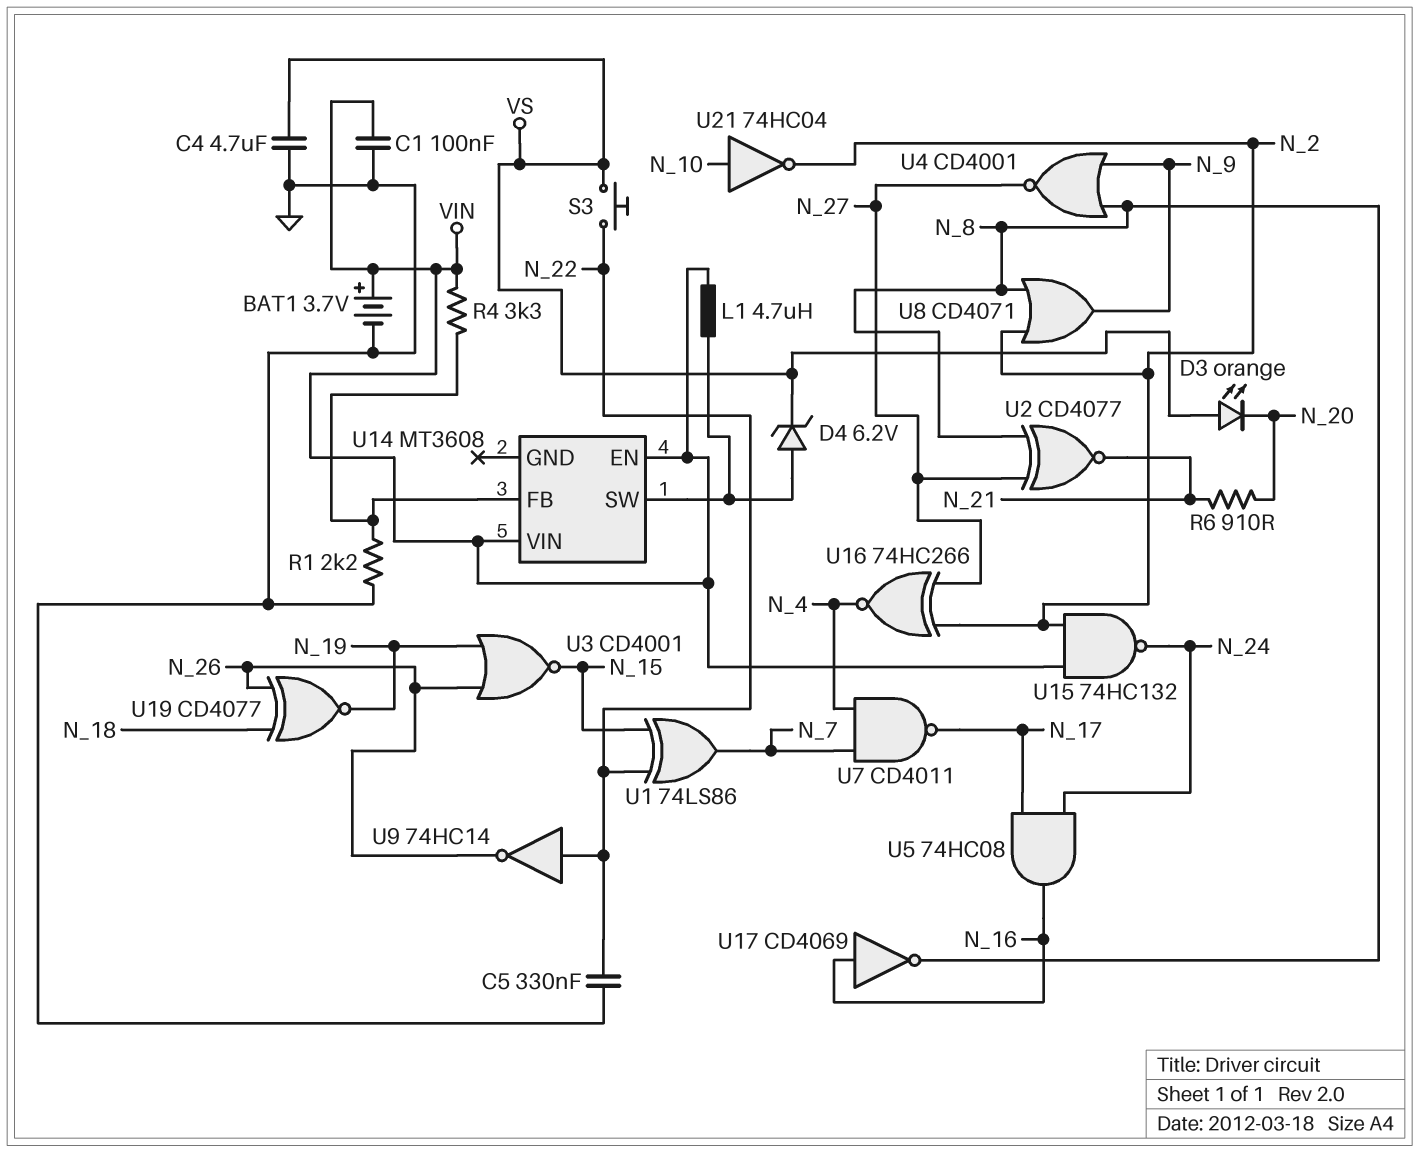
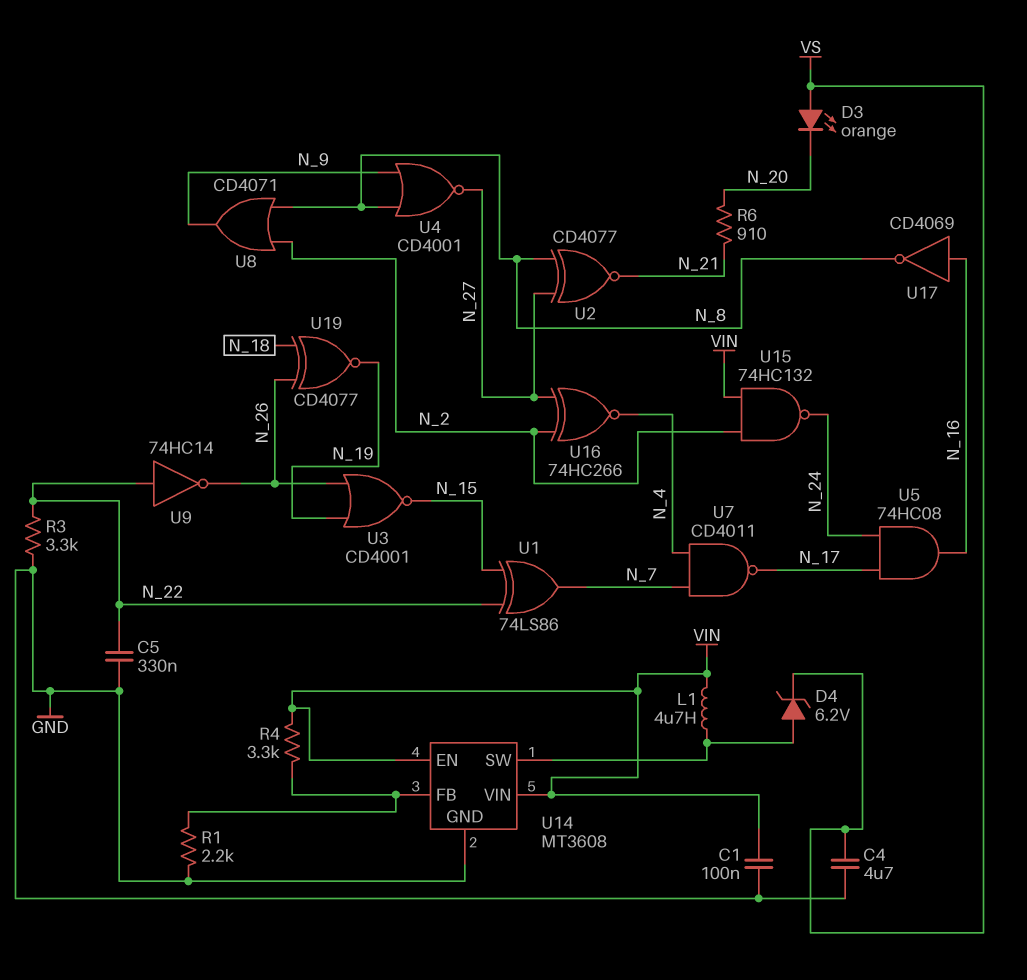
BAT1: 3.7V (plus VIN, minus GND) -> none
R3: none -> 3.3k (GND, N_22)
S3: button (N_22, VS) -> none
U14 pin GND: none -> GND
U21: NOT 74HC04 (in N_10, out N_2) -> none

